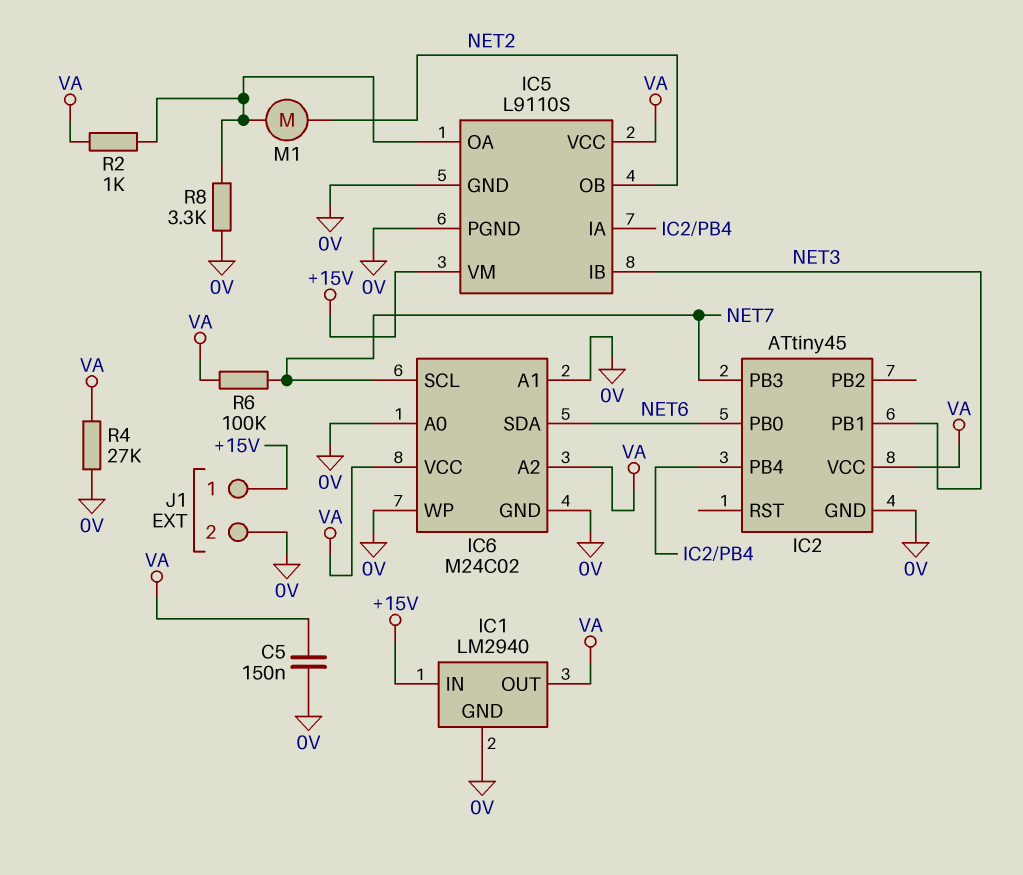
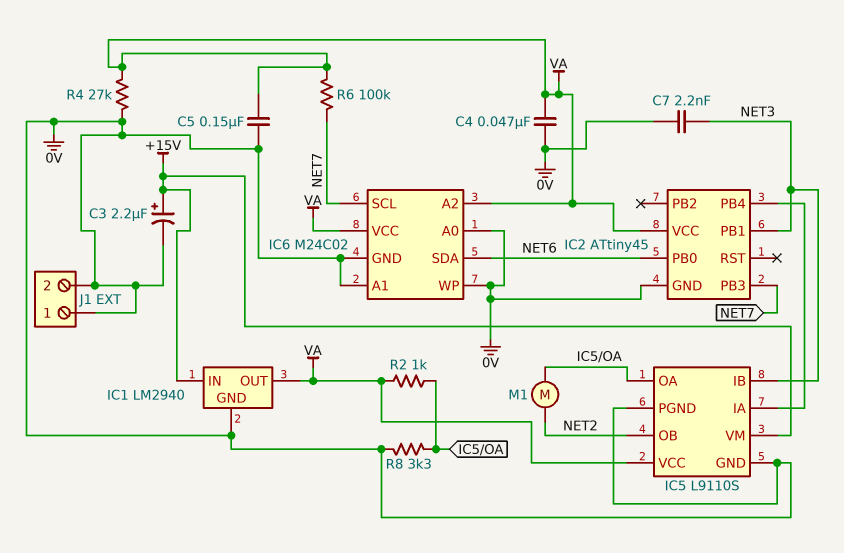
C3: none -> 2.2uF (plus +15V, minus 0V)
C4: none -> 47nF (0V, VA)
C7: none -> 2.2nF (0V, NET3)
J1 pin 1: +15V -> 0V

